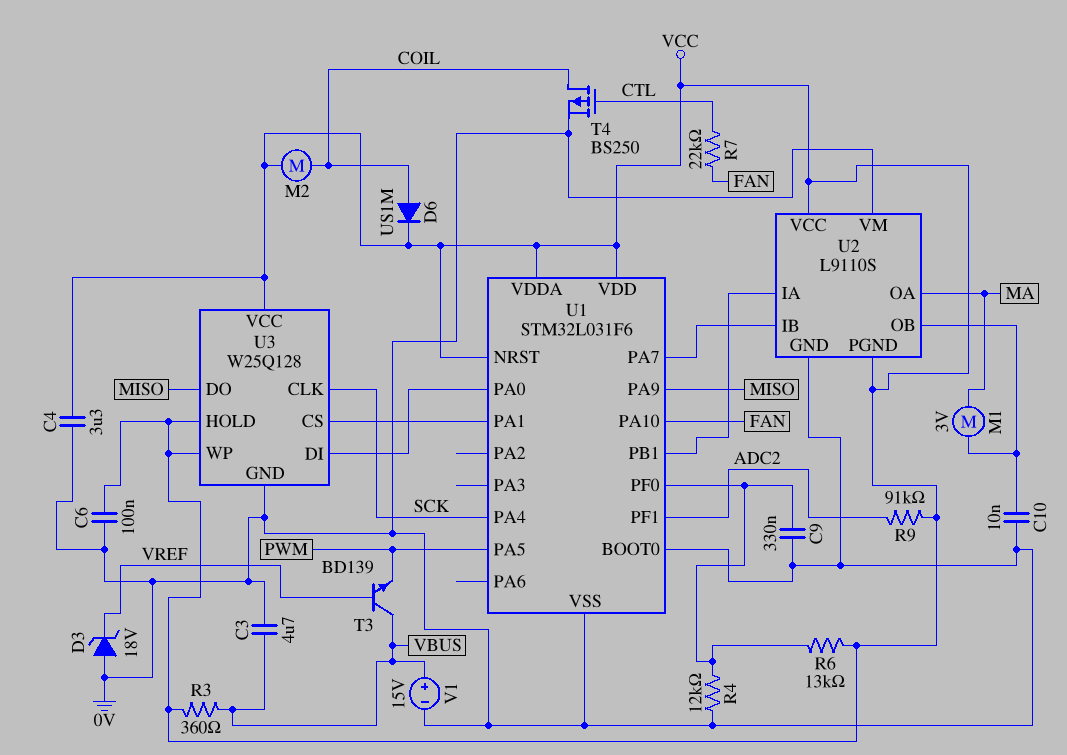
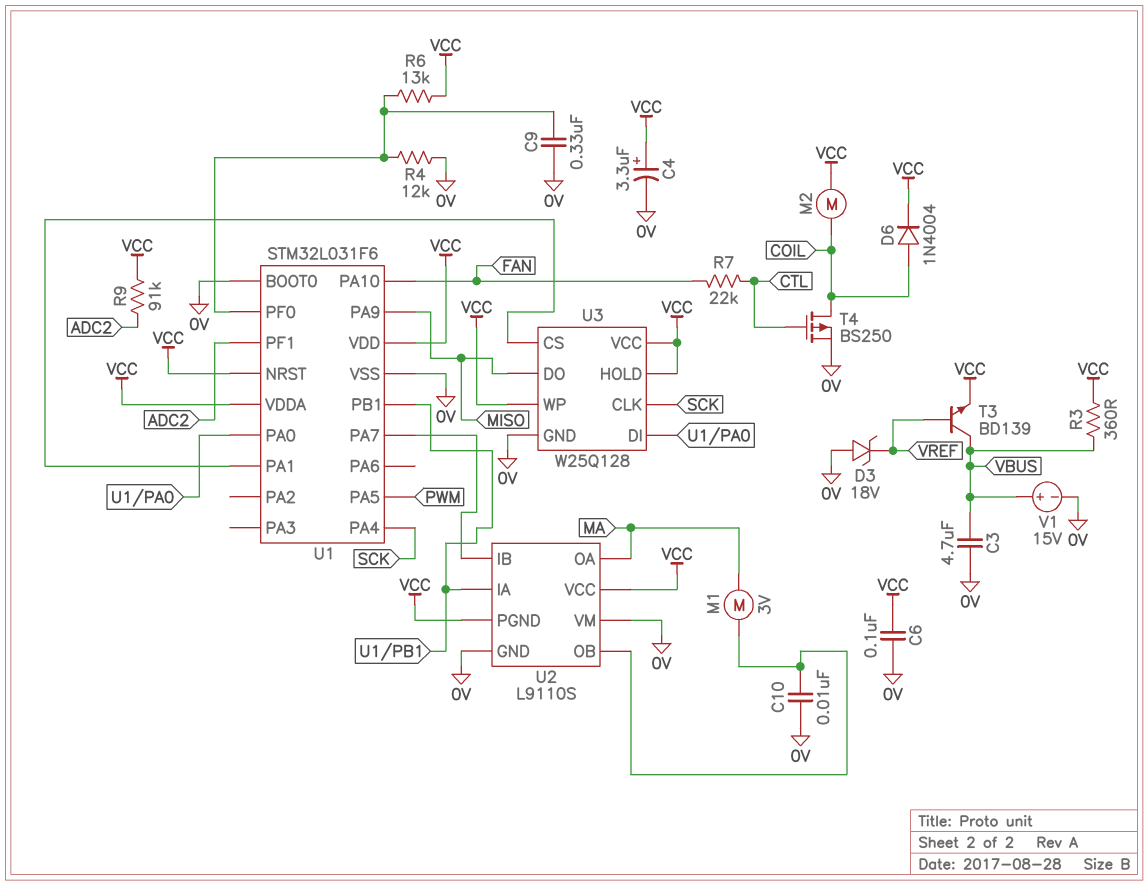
C4: 3.3uF (0V, VCC) -> 3.3uF (plus VCC, minus 0V)
D6: diode US1M (A COIL, K VCC) -> diode 1N4004 (A COIL, K VCC)
T3: NPN BD139 (B VREF, C VBUS, E PWM) -> NPN BD139 (B VREF, C VBUS, E VCC)

